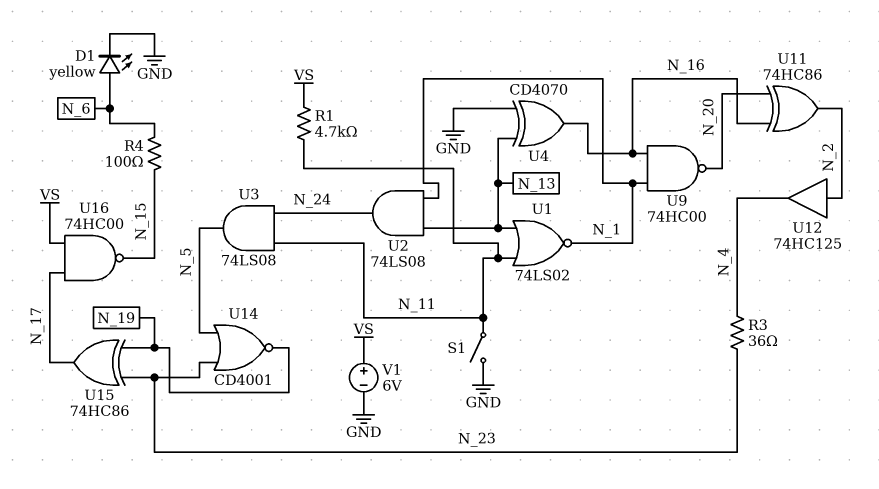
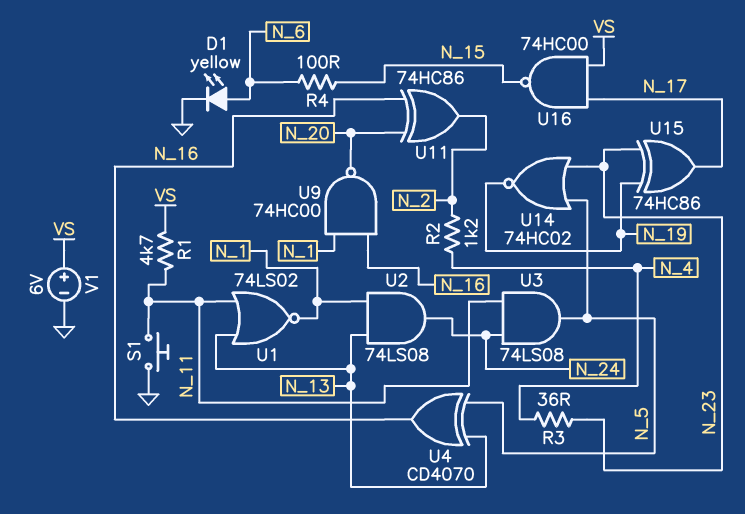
R2: none -> 1.2k (N_2, N_4)
S1: switch (GND, N_11) -> button (GND, N_11)
U4: XOR CD4070 (in GND, in N_13, out N_16) -> XOR CD4070 (in N_5, in N_13, out N_16)
U12: buffer 74HC125 (in N_2, out N_4) -> none
U14: NOR CD4001 (in N_5, in N_23, out N_19) -> NOR 74HC02 (in N_5, in N_23, out N_19)

